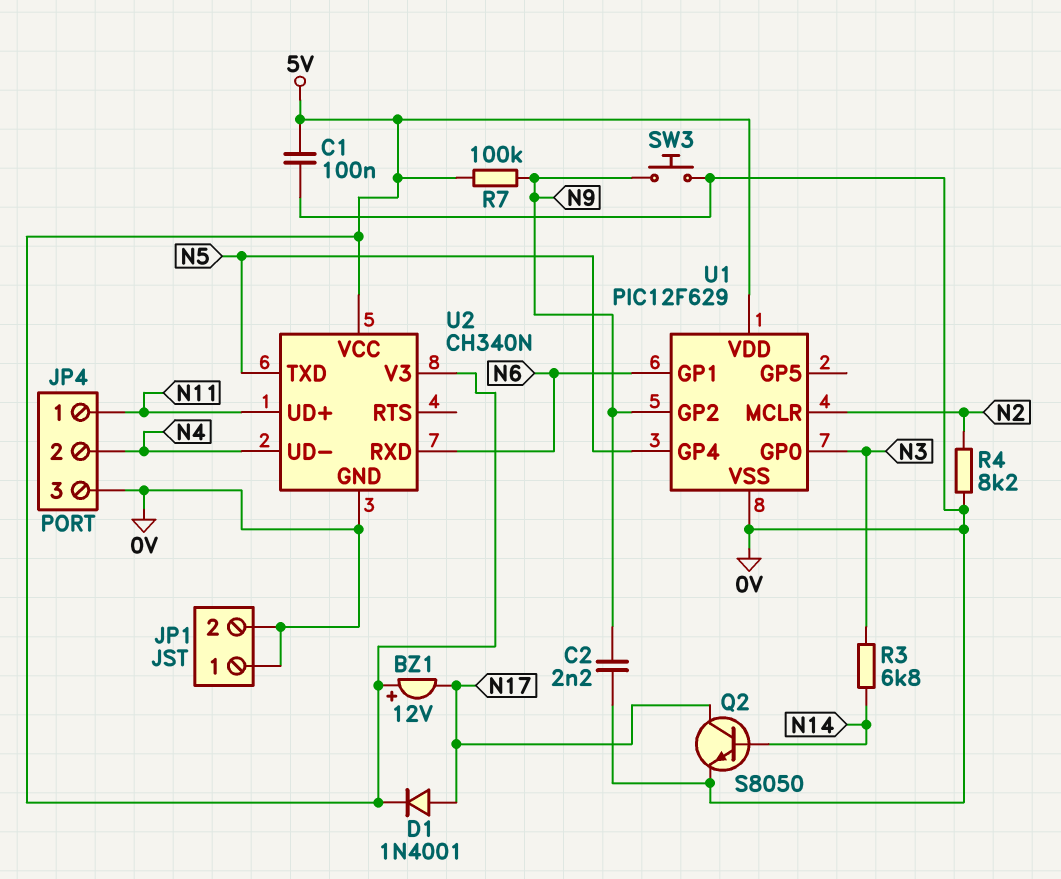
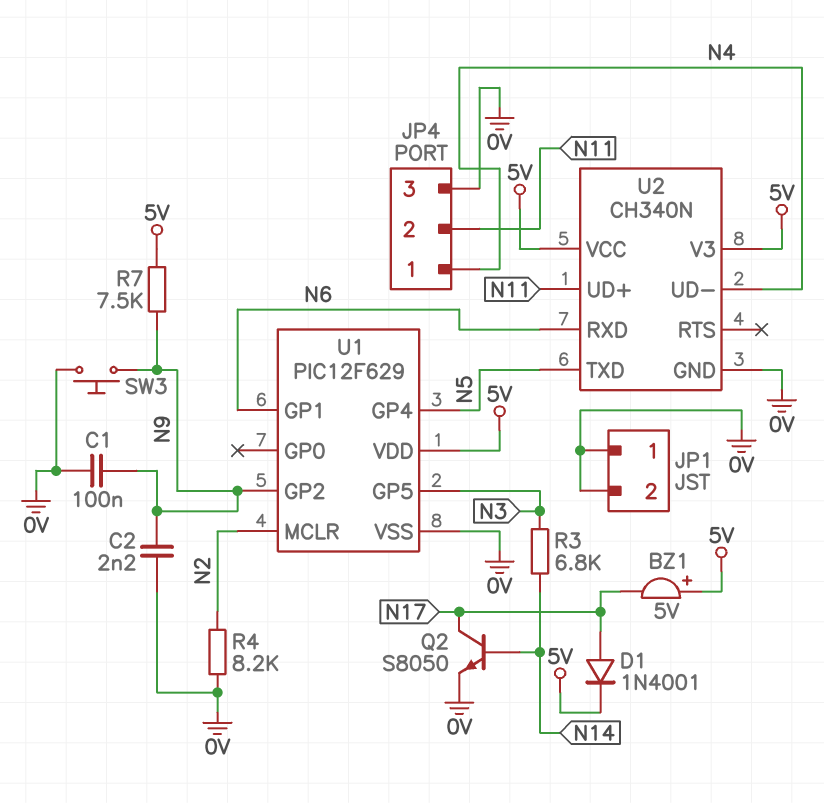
BZ1: buzzer 12V (plus 5V, minus N17) -> buzzer 5V (plus 5V, minus N17)
C1: 100nF (0V, 5V) -> 100nF (0V, N9)
JP4 pin 1: N11 -> N4
JP4 pin 2: N4 -> N11
R7: 100k (5V, N9) -> 7.5k (5V, N9)
U1 pin GP0: N3 -> none
U1 pin GP5: none -> N3

